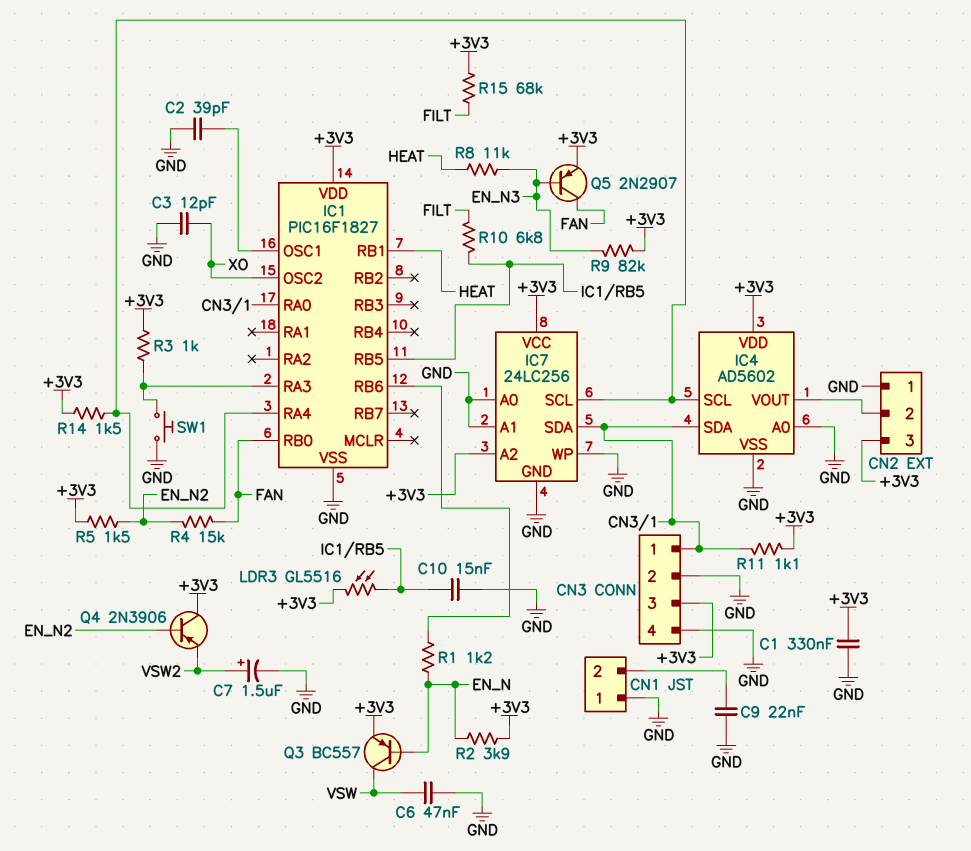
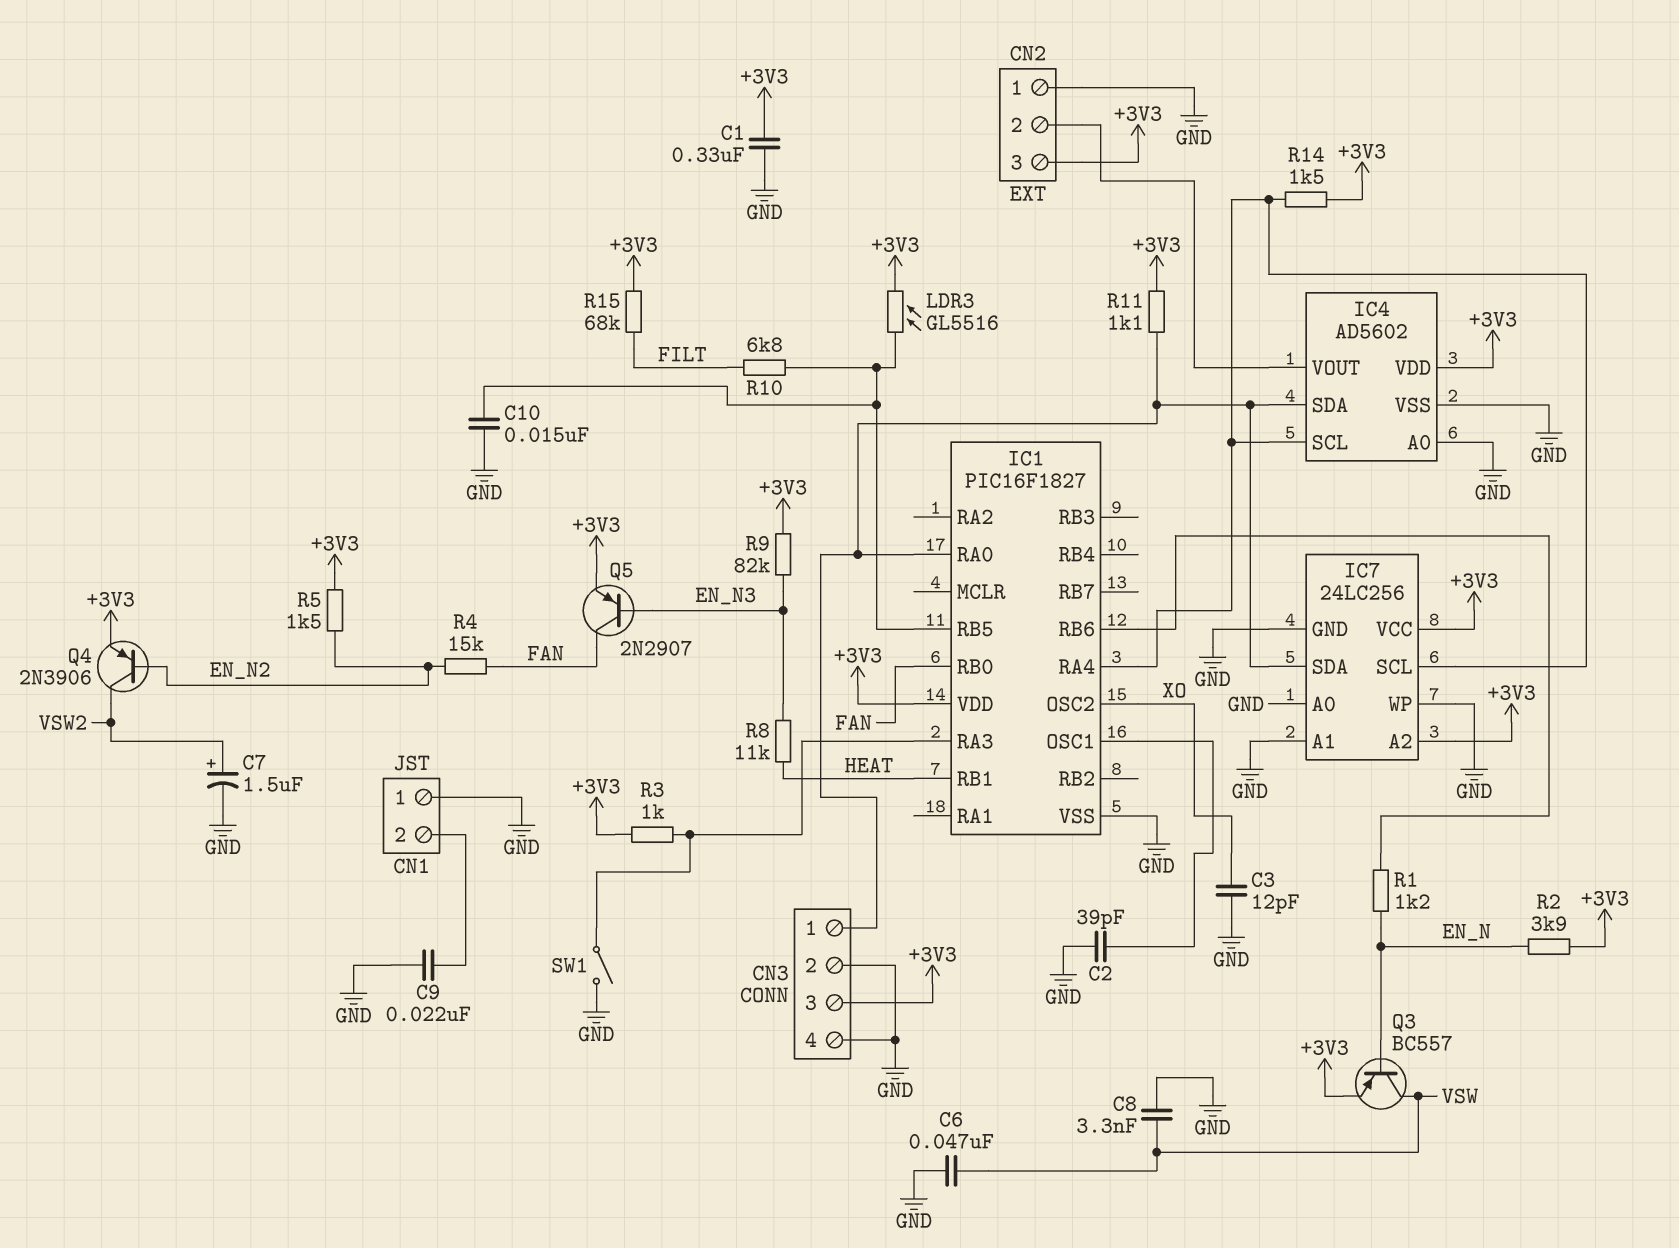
C8: none -> 3.3nF (GND, VSW)
Q4: PNP 2N3906 (B EN_N2, C +3V3, E VSW2) -> PNP 2N3906 (B EN_N2, C VSW2, E +3V3)
SW1: button (GND, IC1/RA3) -> switch (GND, IC1/RA3)

